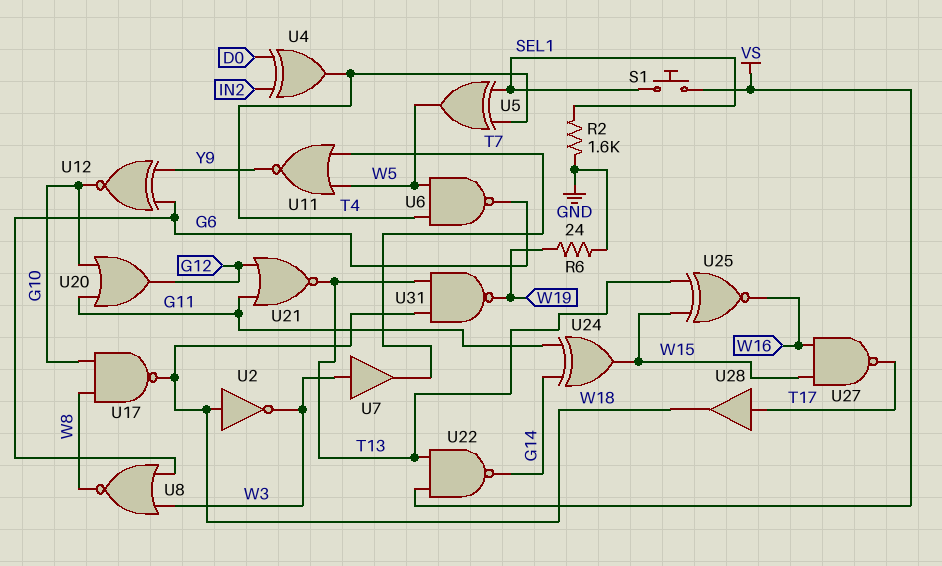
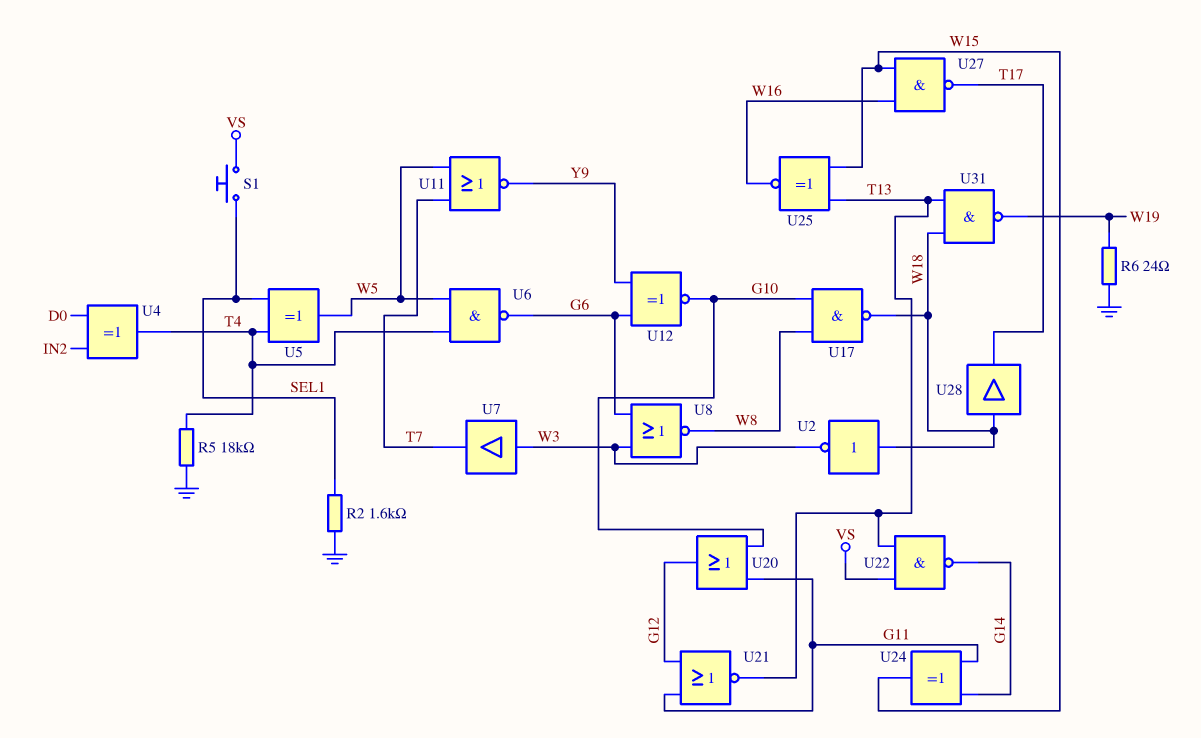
R5: none -> 18k (GND, T4)
U28: buffer (in T17, out W18) -> buffer (in W18, out T17)

